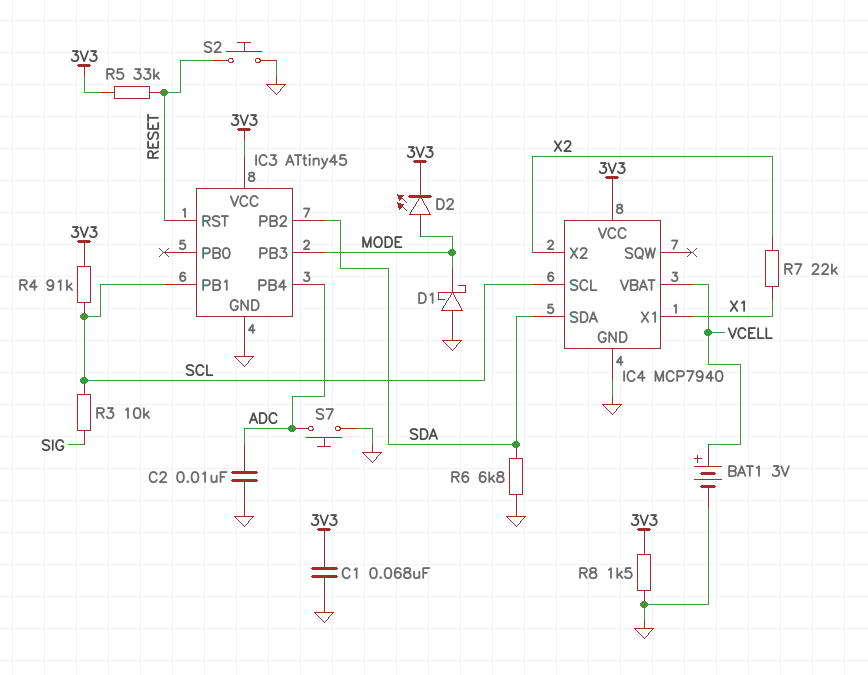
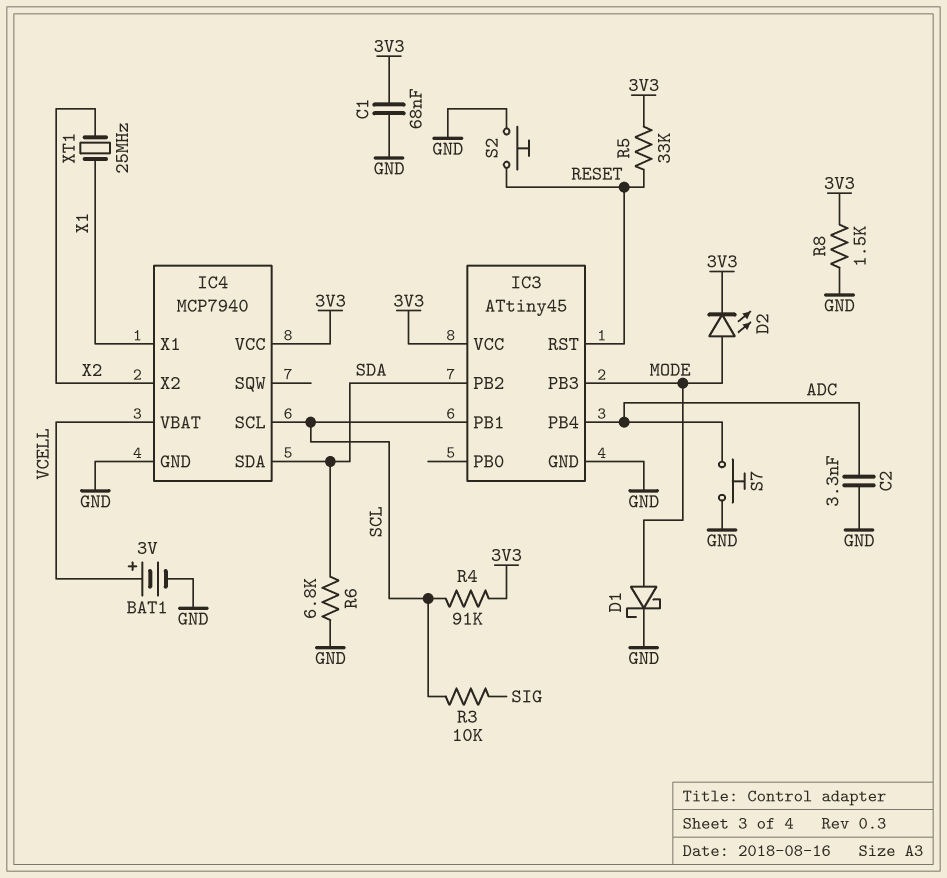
C2: 10nF (ADC, GND) -> 3.3nF (ADC, GND)
D1: schottky (A GND, K MODE) -> schottky (A MODE, K GND)
R7: 22k (X1, X2) -> none
XT1: none -> 25MHz (X1, X2)

